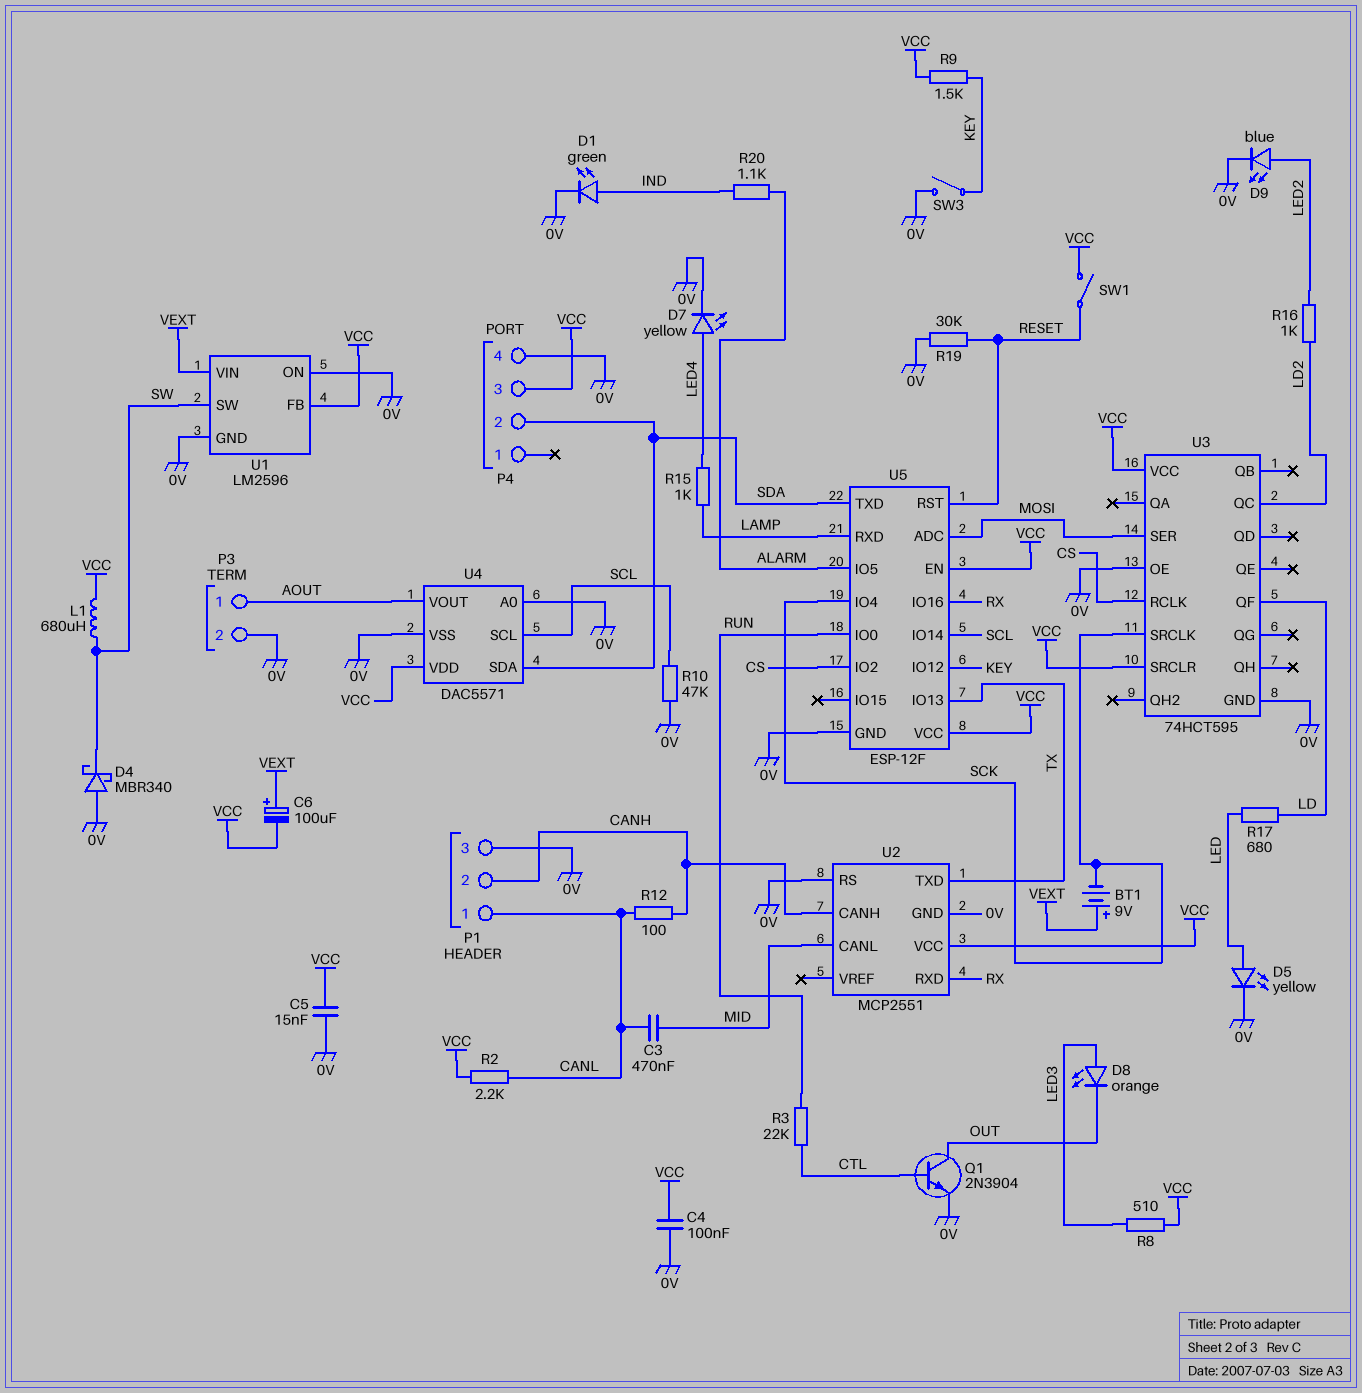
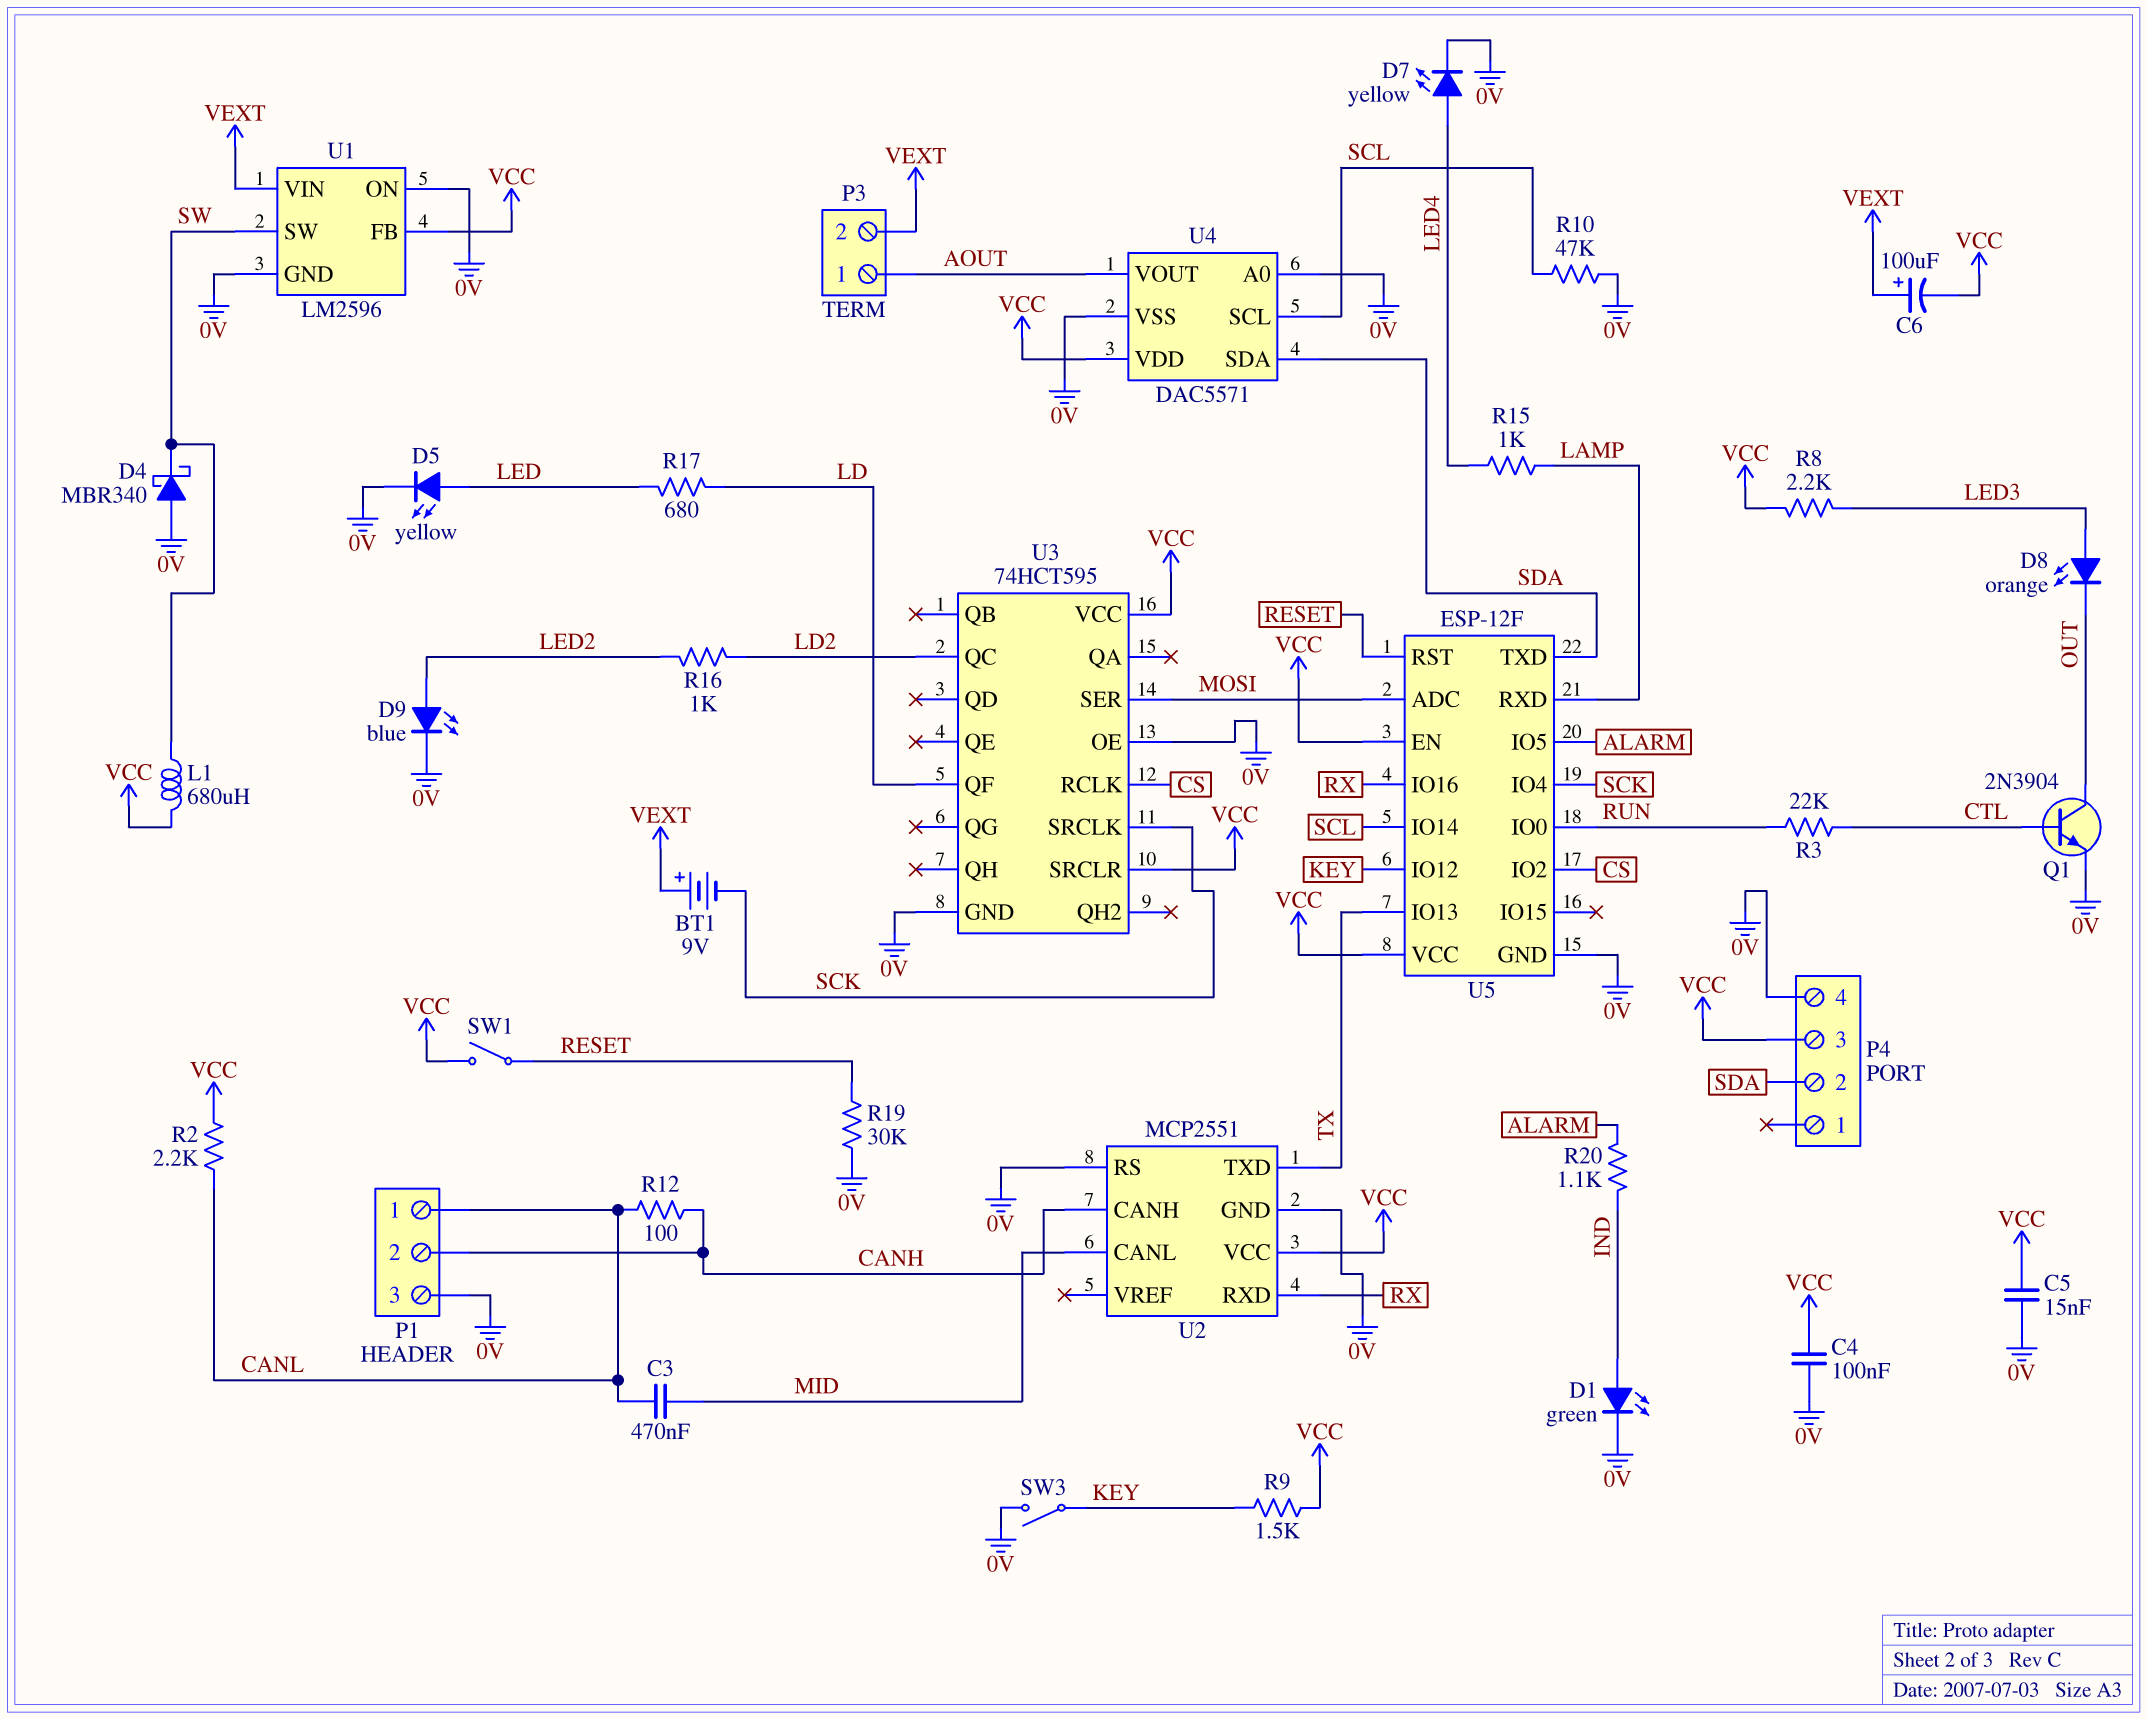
P3 pin 2: 0V -> VEXT
R8: 510 (LED3, VCC) -> 2.2k (LED3, VCC)

